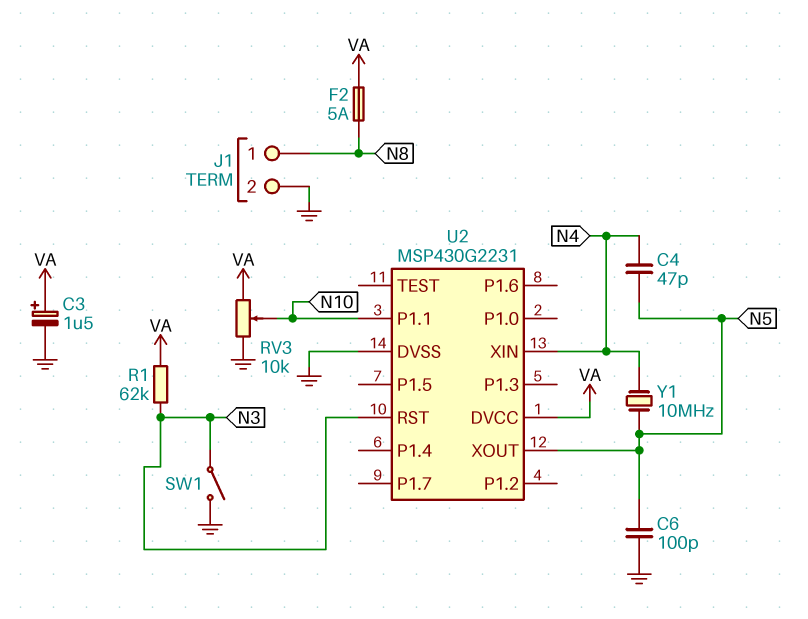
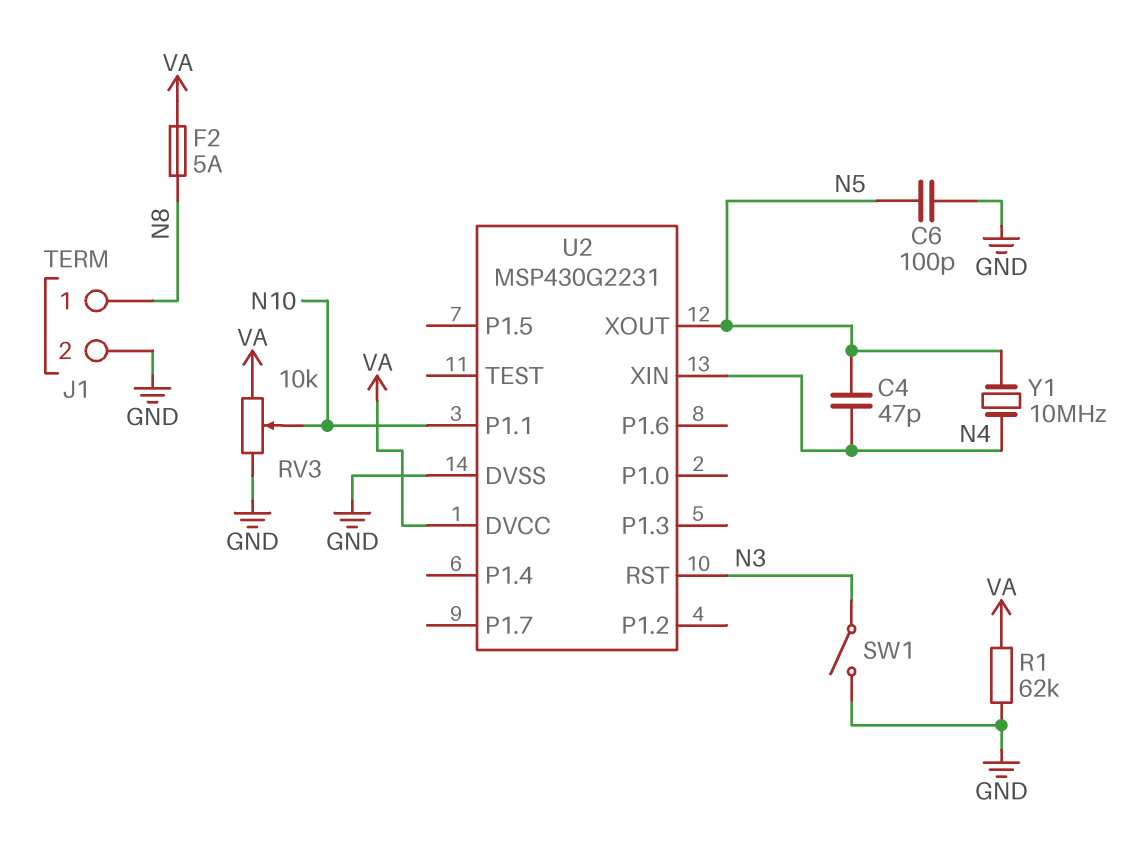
C3: 1.5uF (plus VA, minus GND) -> none
R1: 62k (N3, VA) -> 62k (GND, VA)

